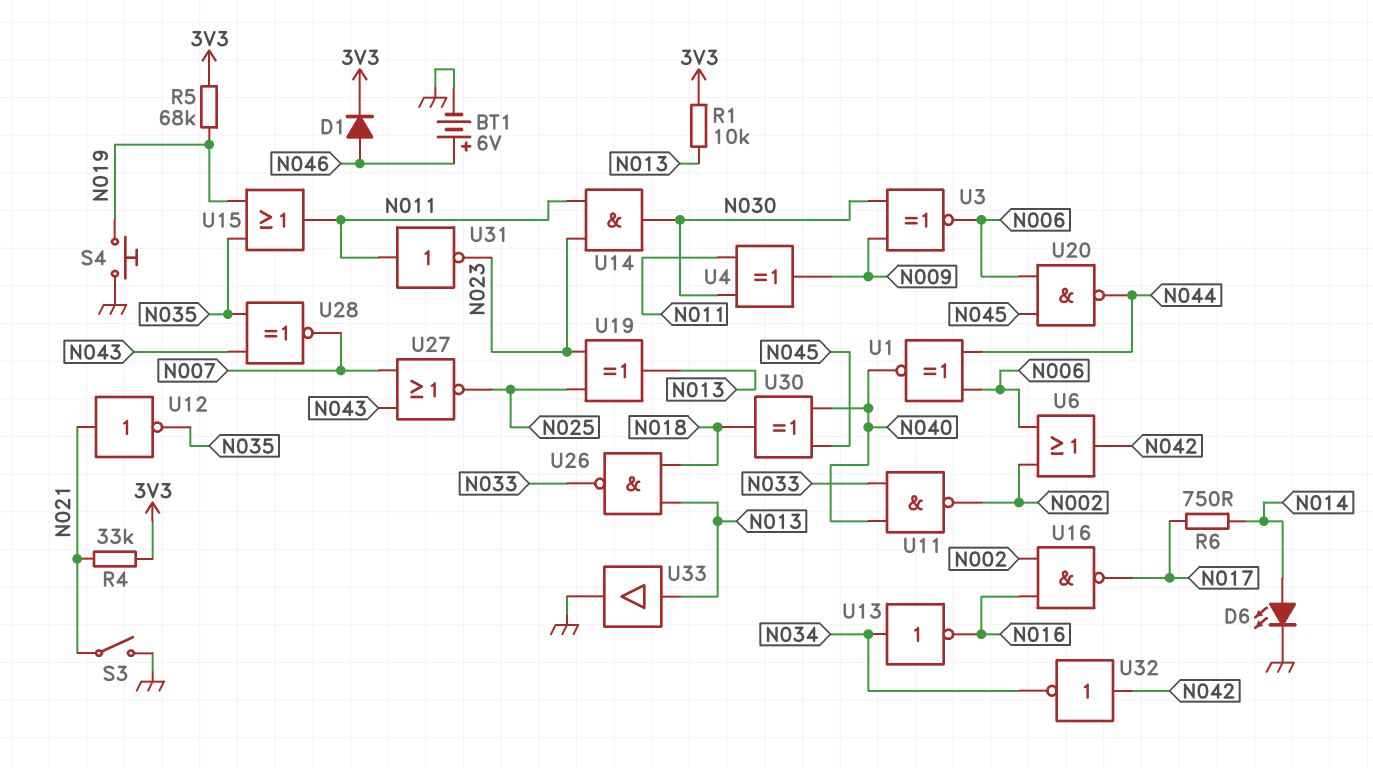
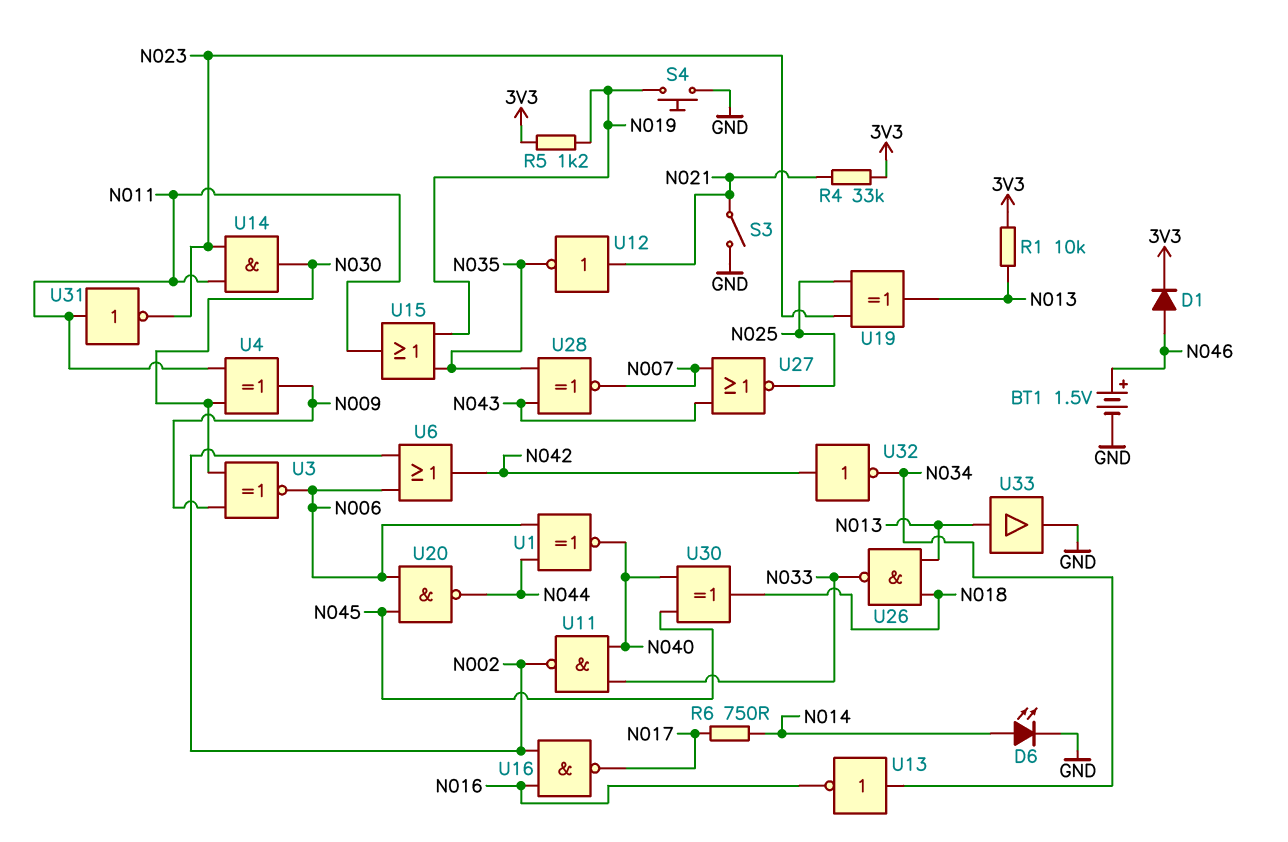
BT1: 6V (plus N046, minus GND) -> 1.5V (plus N046, minus GND)
R5: 68k (3V3, N019) -> 1.2k (3V3, N019)

